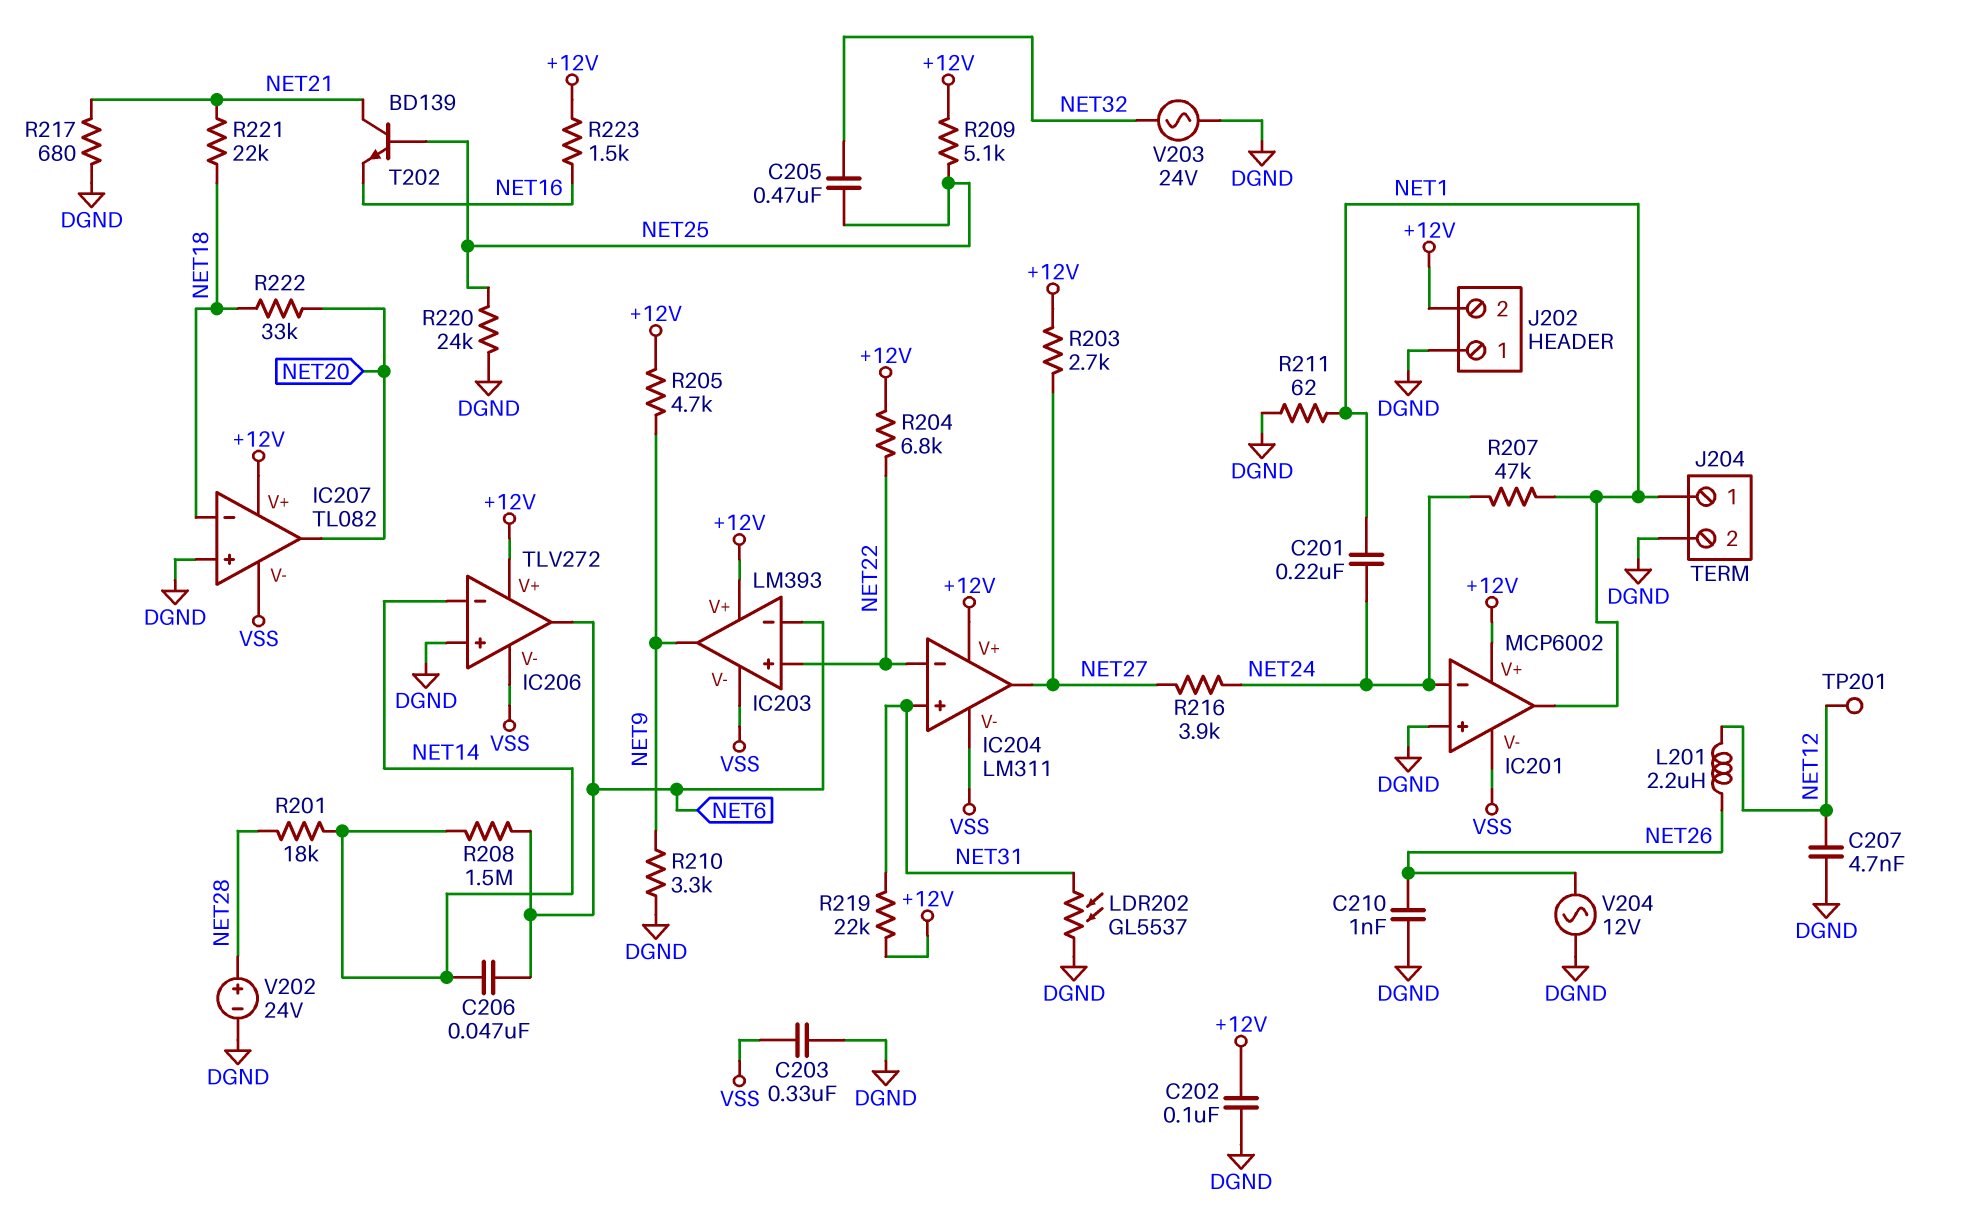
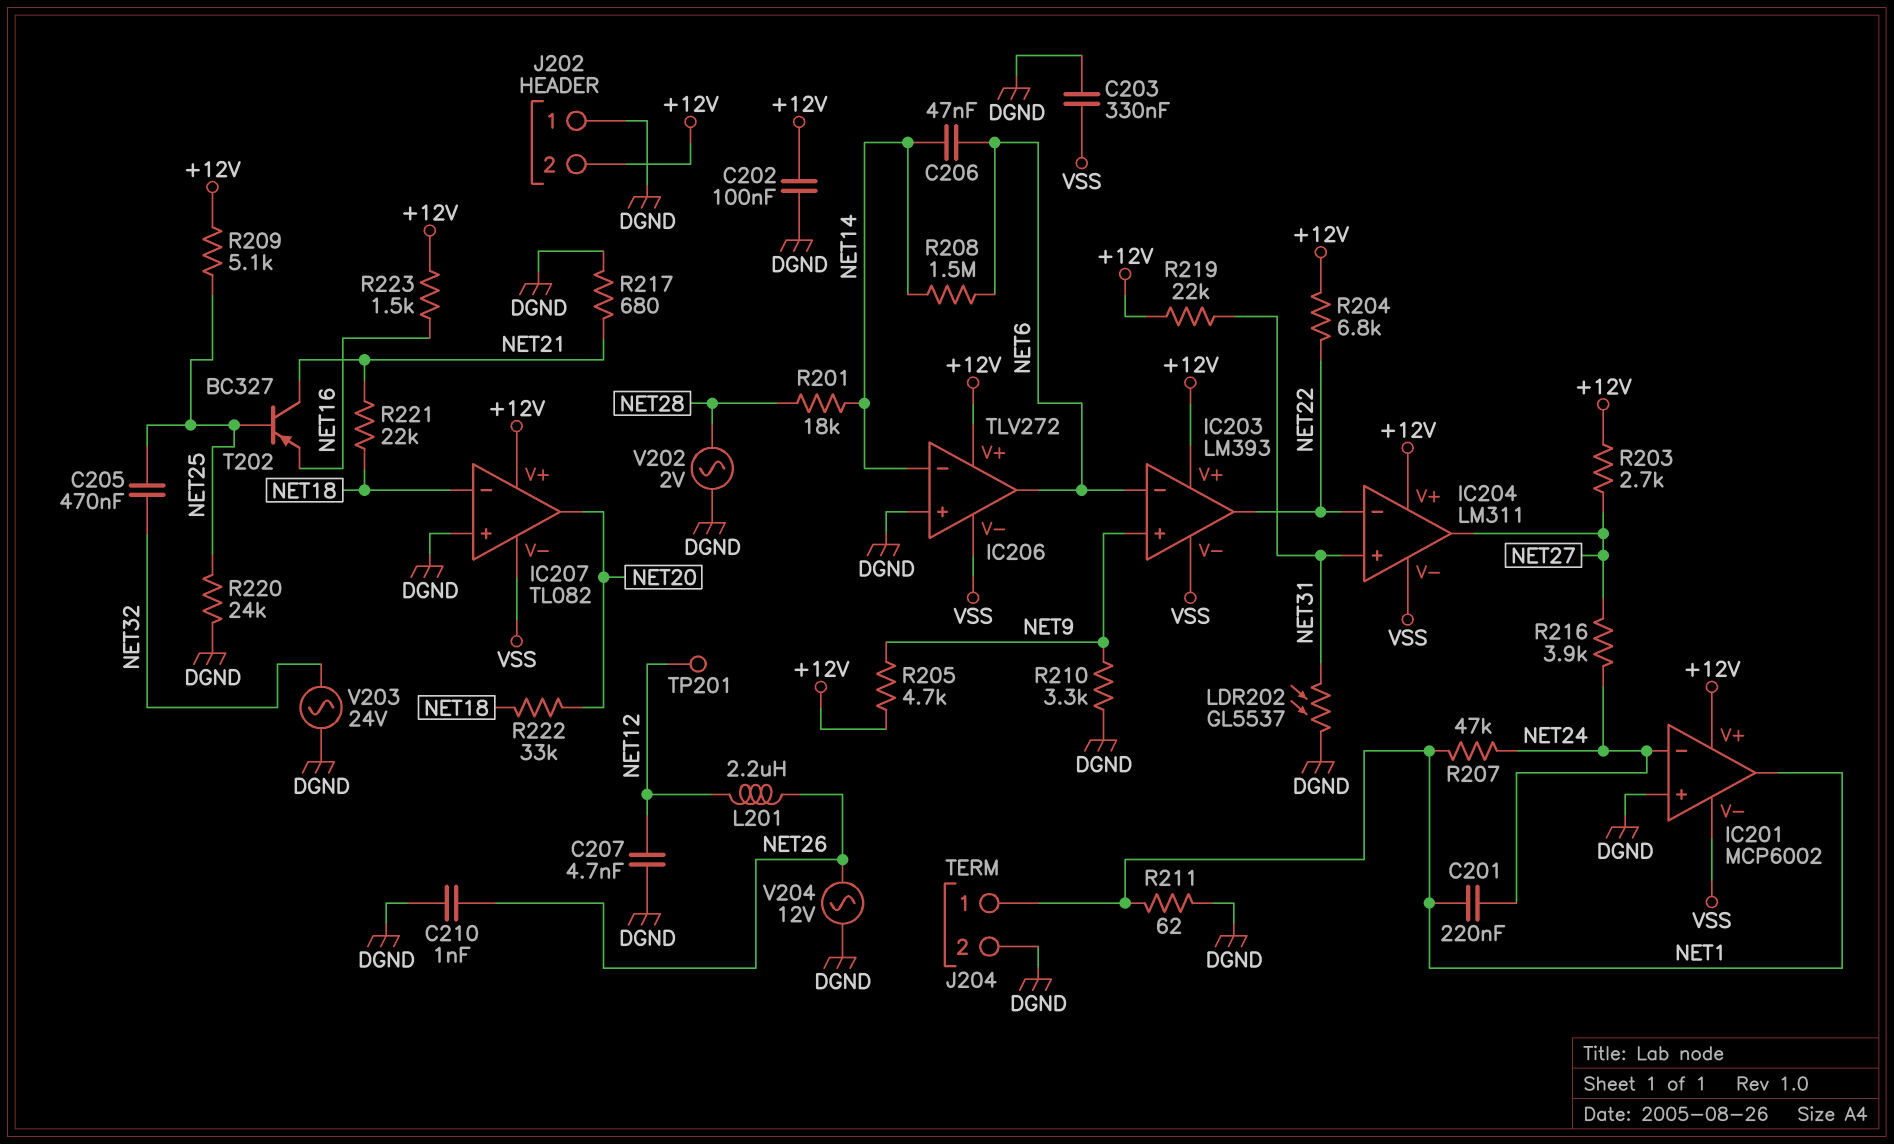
IC203 pin in+: NET22 -> NET9
IC203 pin out: NET9 -> NET22
T202: NPN BD139 (B NET25, C NET21, E NET16) -> PNP BC327 (B NET25, C NET21, E NET16)
V202: 24V (plus NET28, minus DGND) -> AC 2V (DGND, NET28)

